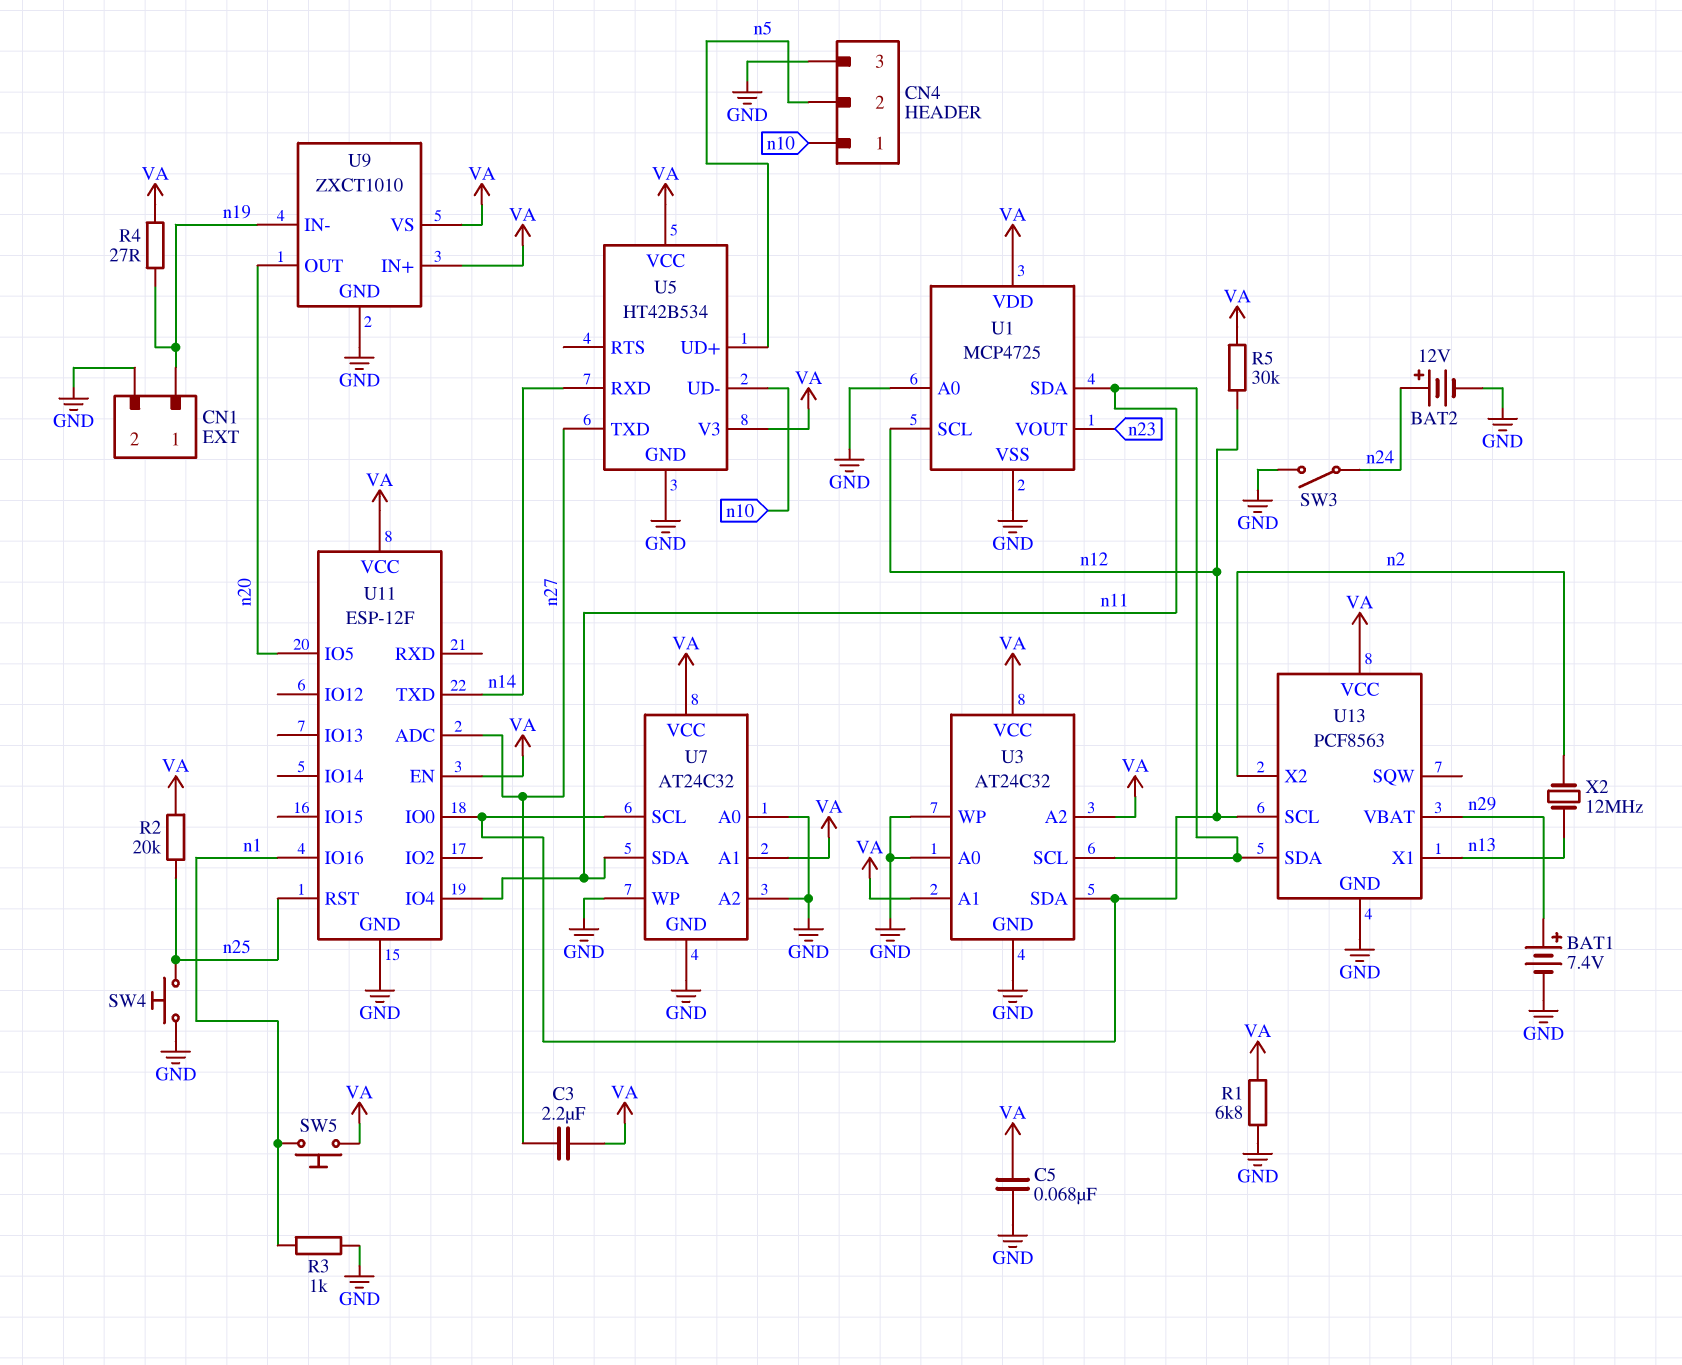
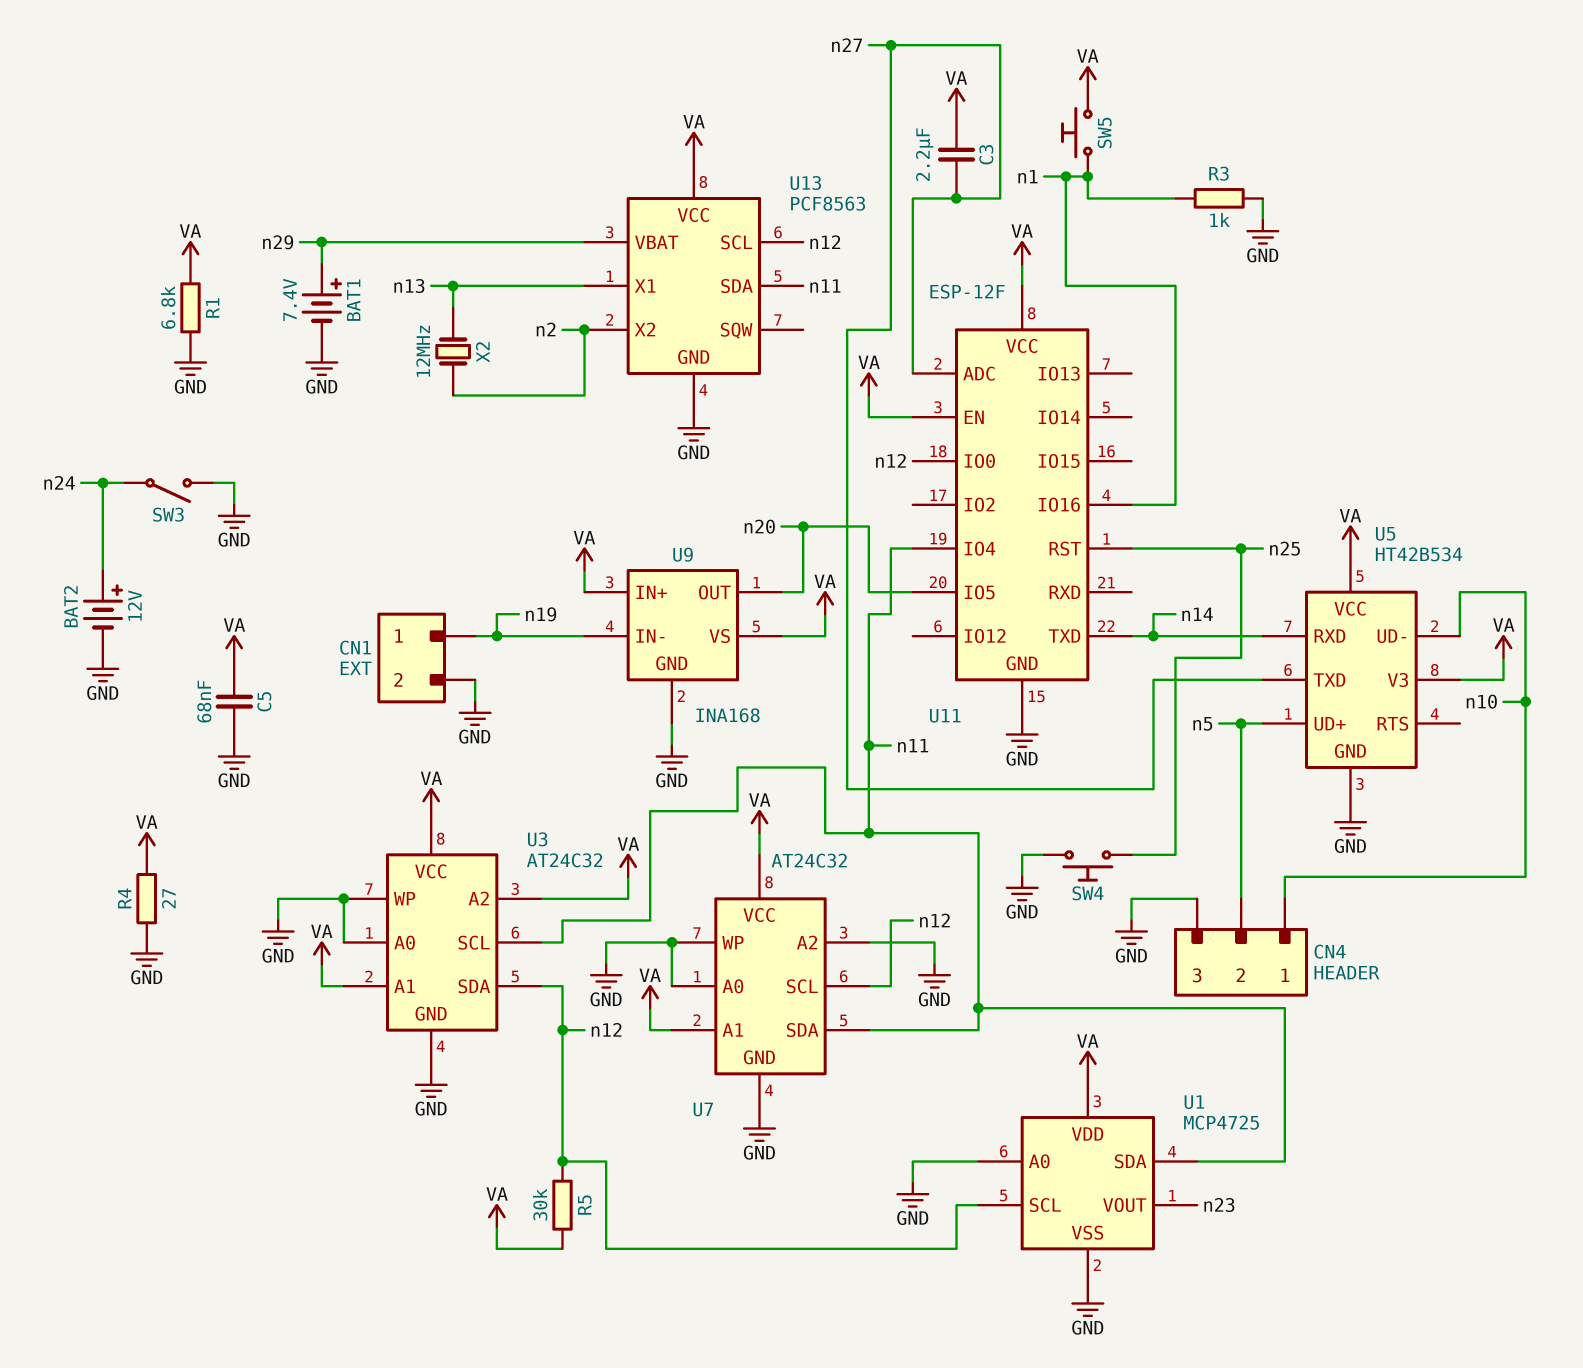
R2: 20k (VA, n25) -> none
R4: 27 (VA, n19) -> 27 (GND, VA)
U9: ZXCT1010 -> INA168

